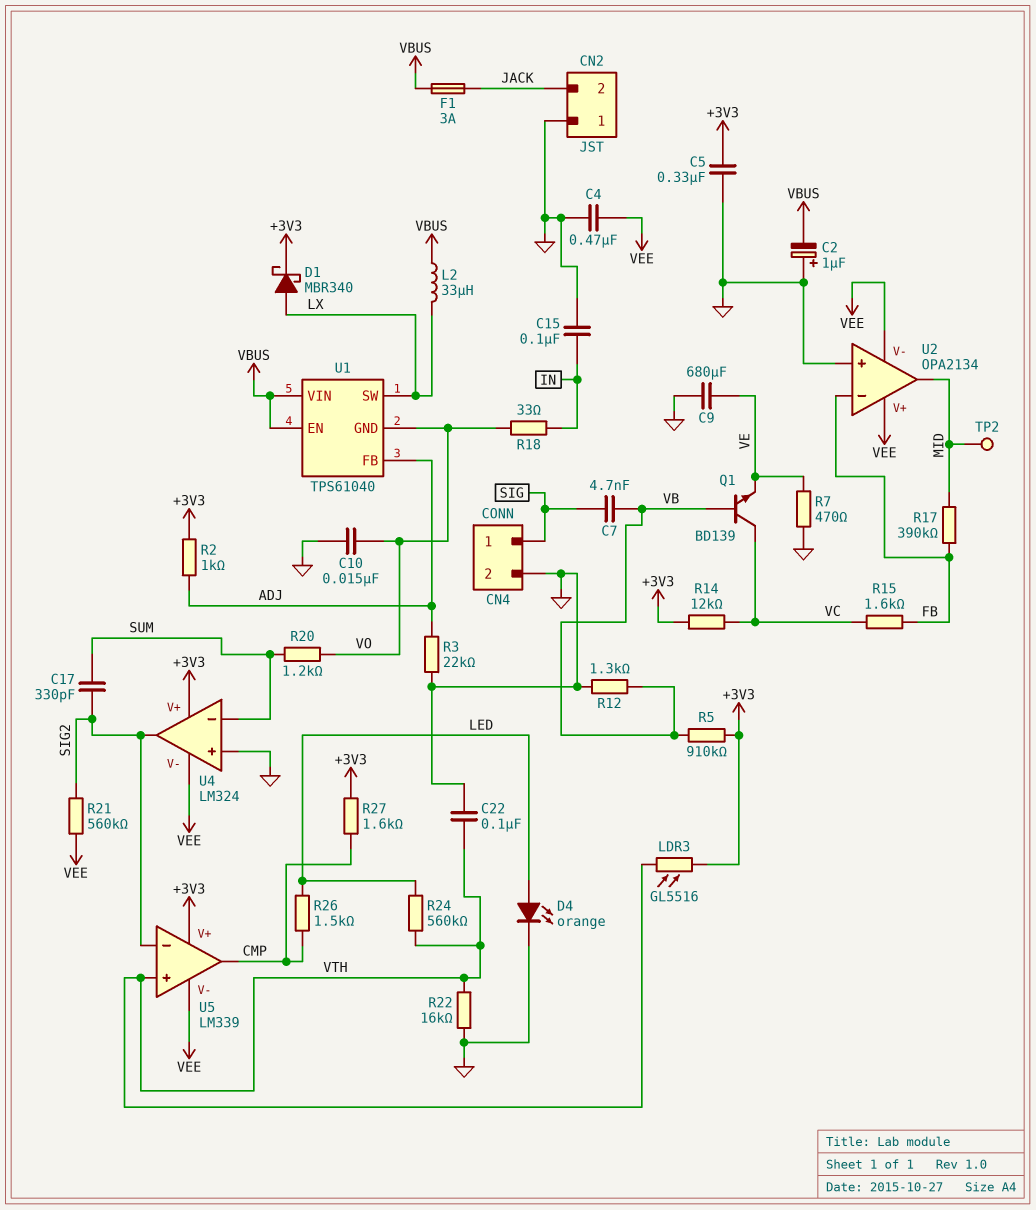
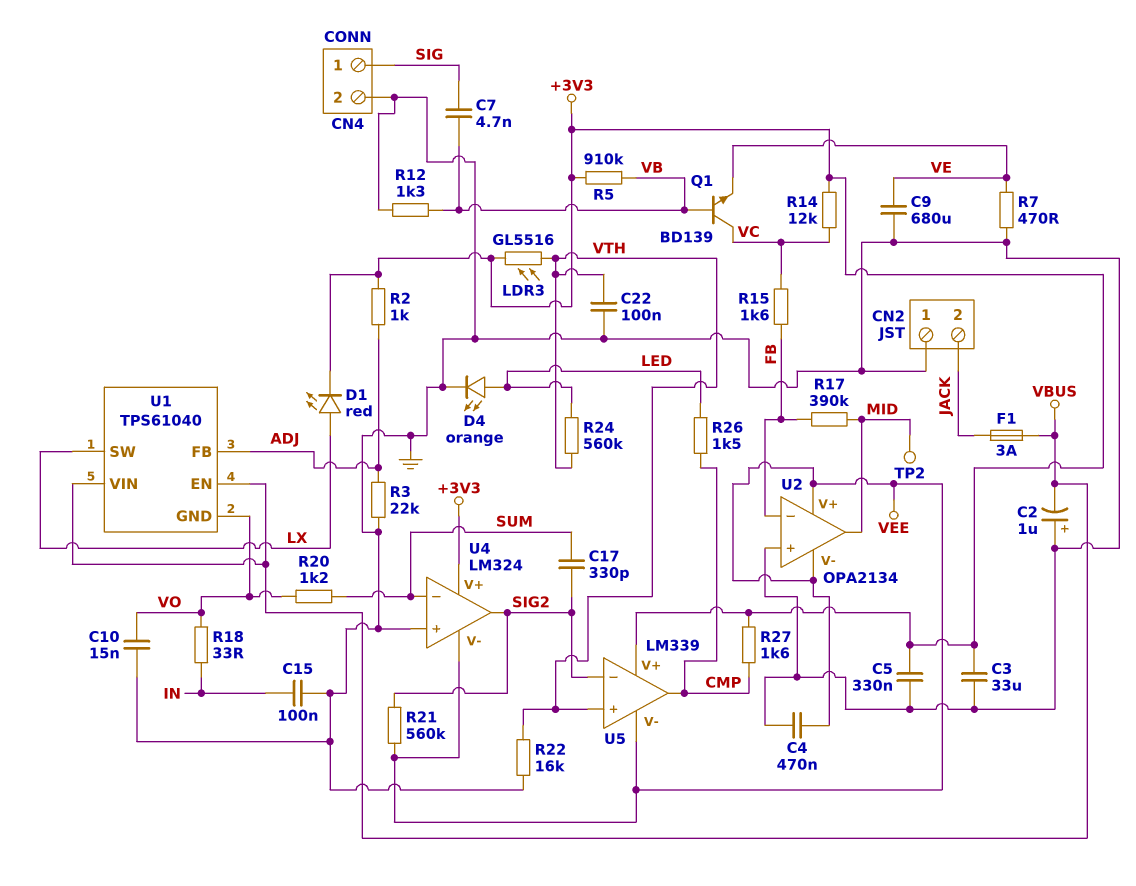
C3: none -> 33uF (+3V3, GND)
D1: schottky MBR340 (A LX, K +3V3) -> LED red (A LX, K +3V3)
L2: 33uH (LX, VBUS) -> none

